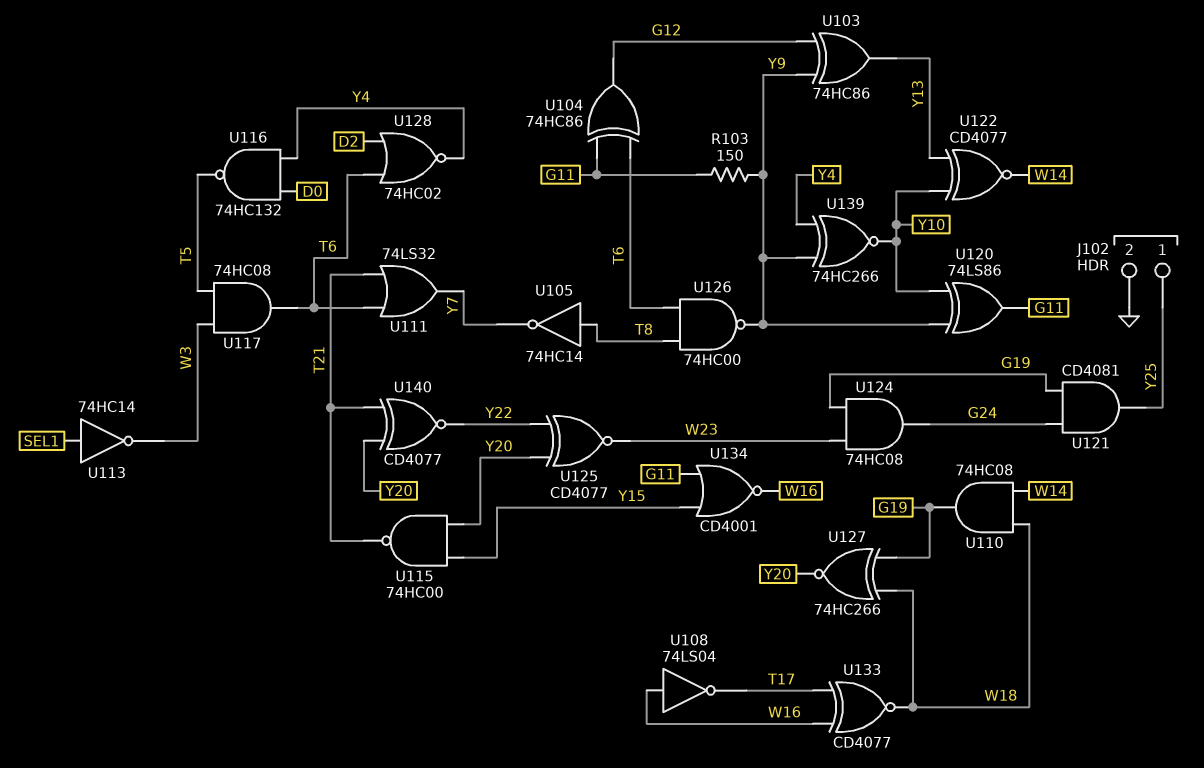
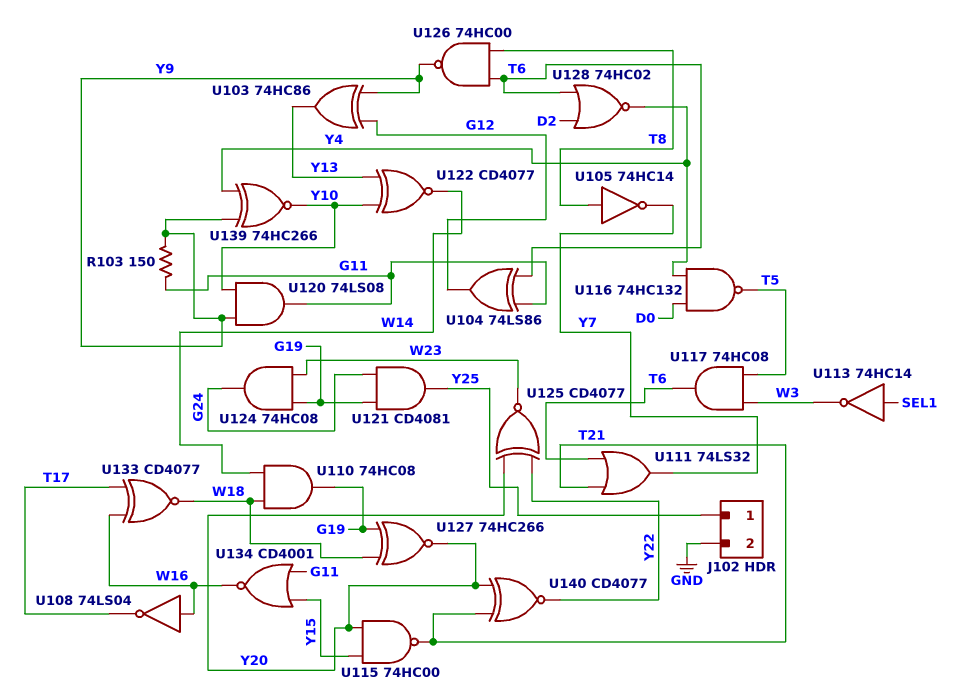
U104: XOR 74HC86 (in G11, in T6, out G12) -> XOR 74LS86 (in G11, in T6, out G12)
U120: XOR 74LS86 (in Y9, in Y10, out G11) -> AND 74LS08 (in Y9, in Y10, out G11)

